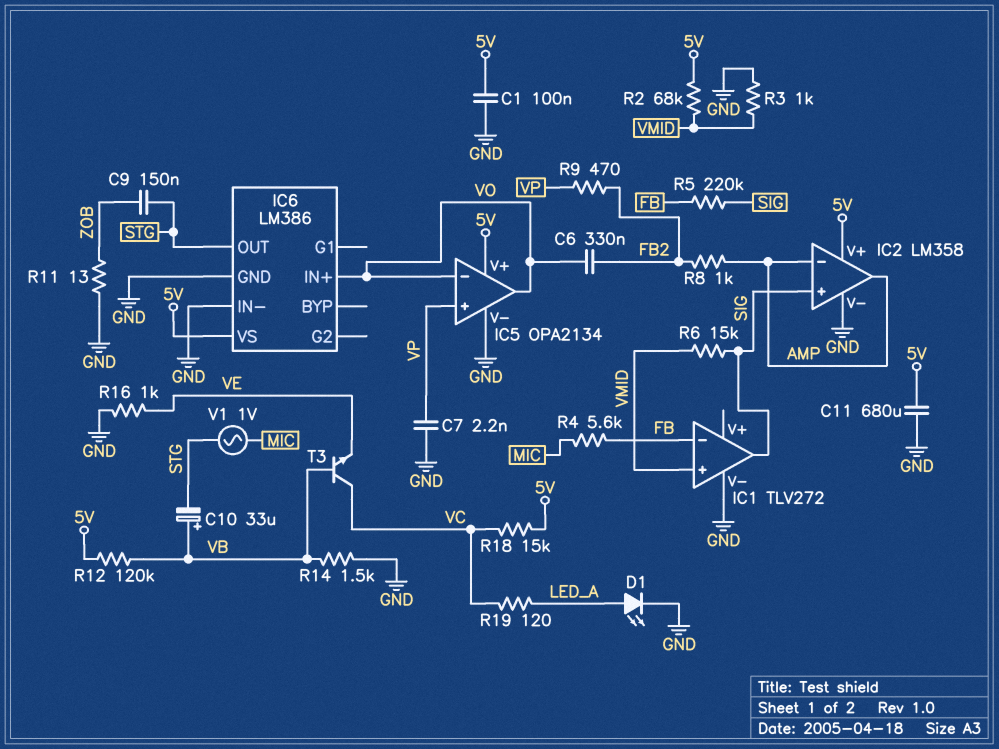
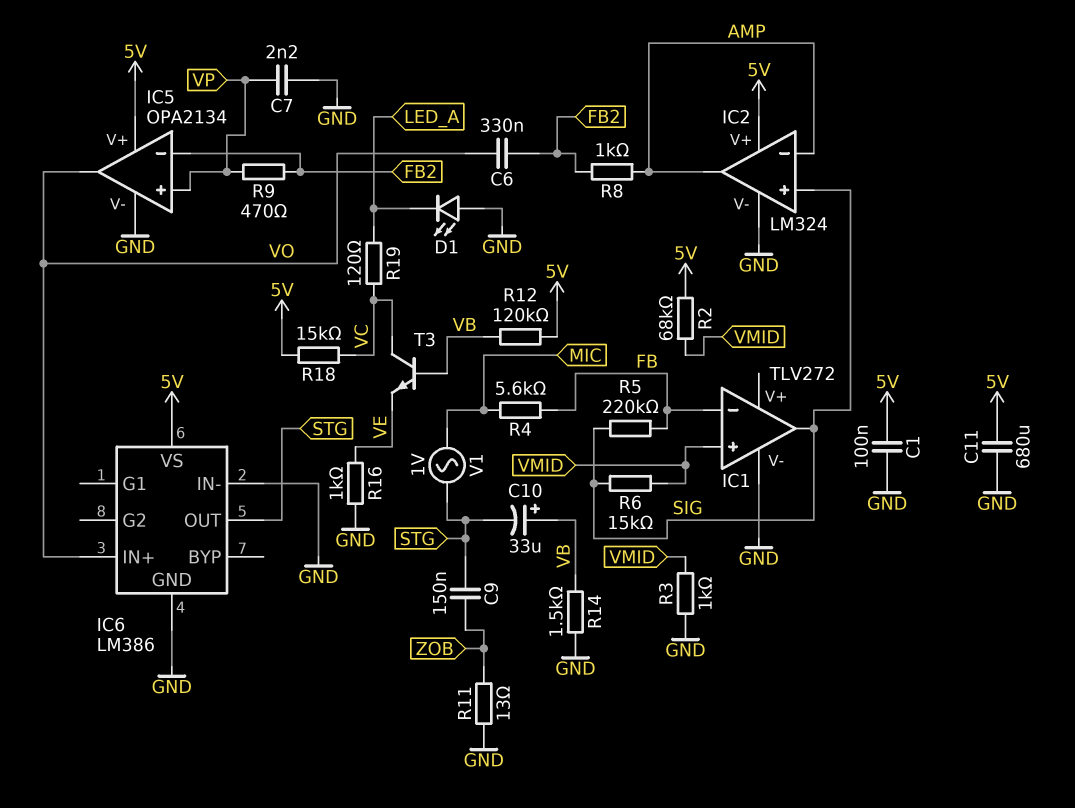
D1: LED (A LED_A, K GND) -> LED (A GND, K LED_A)
IC2: LM358 -> LM324
IC5 pin in-: VO -> FB2

